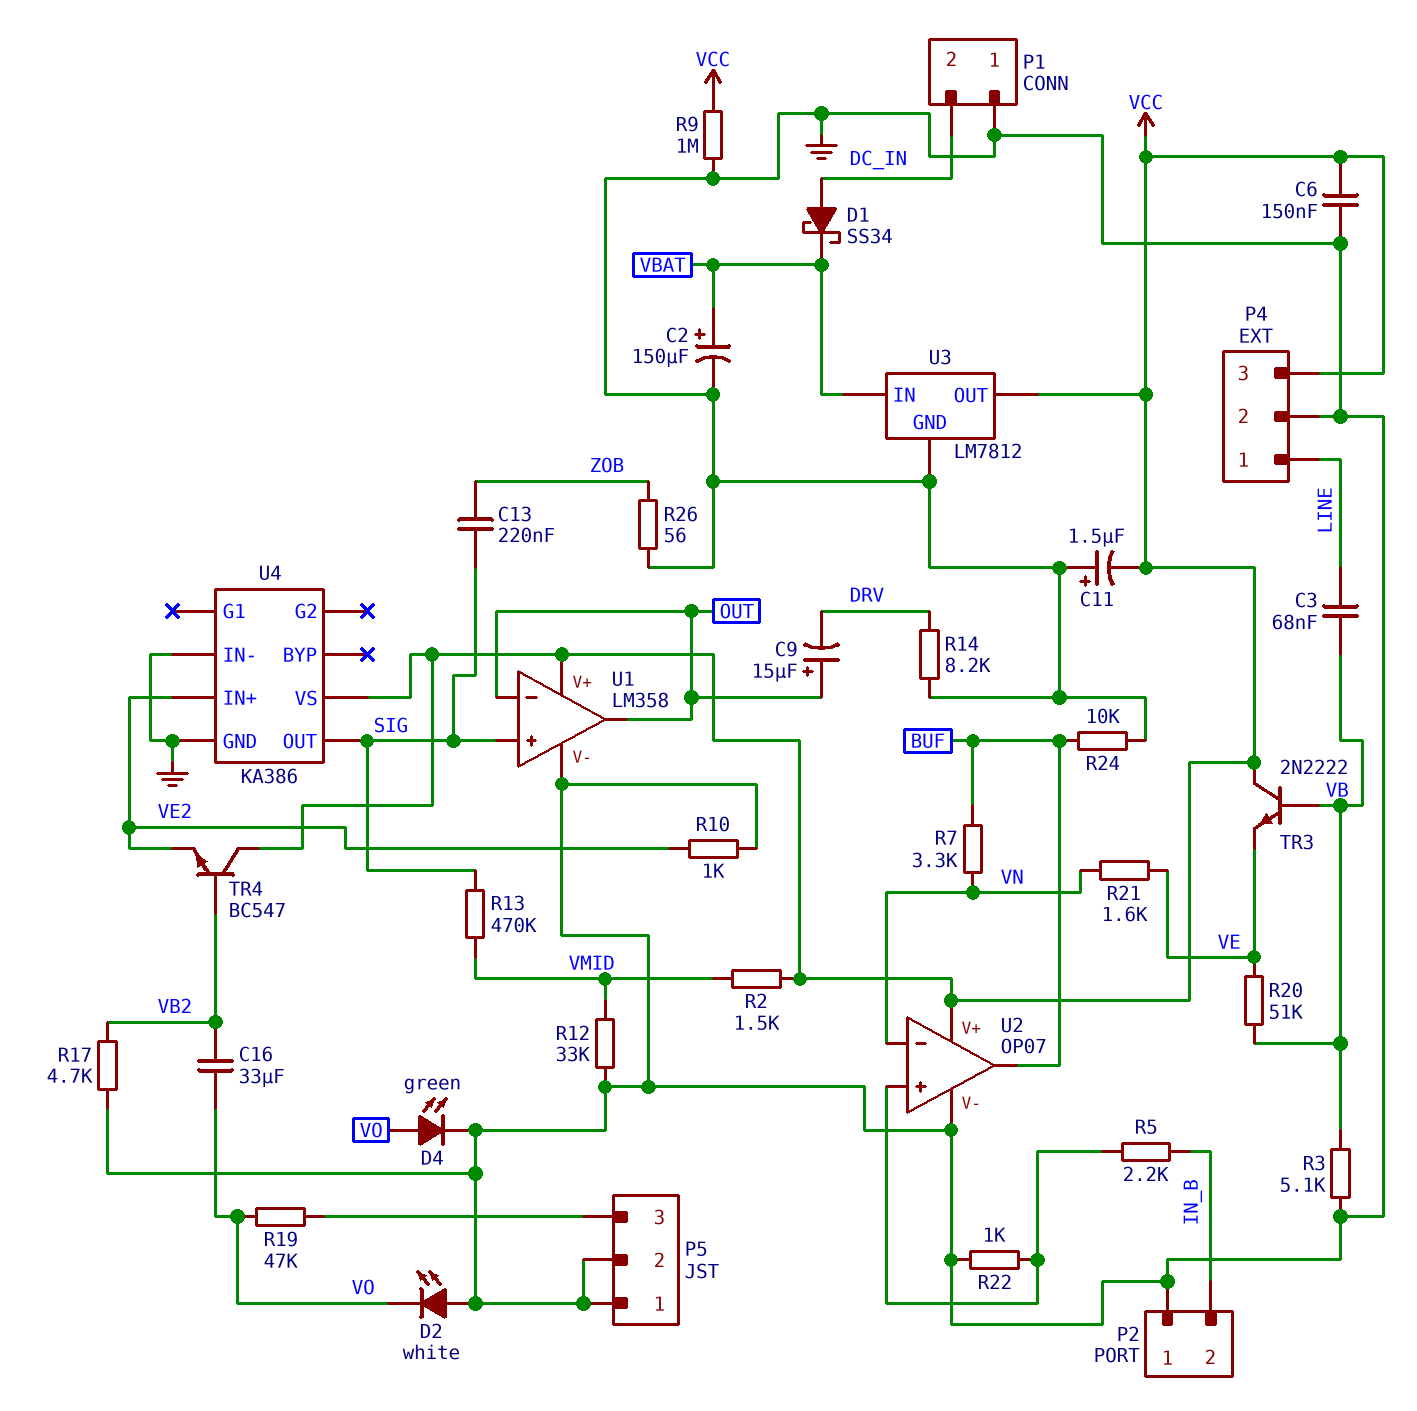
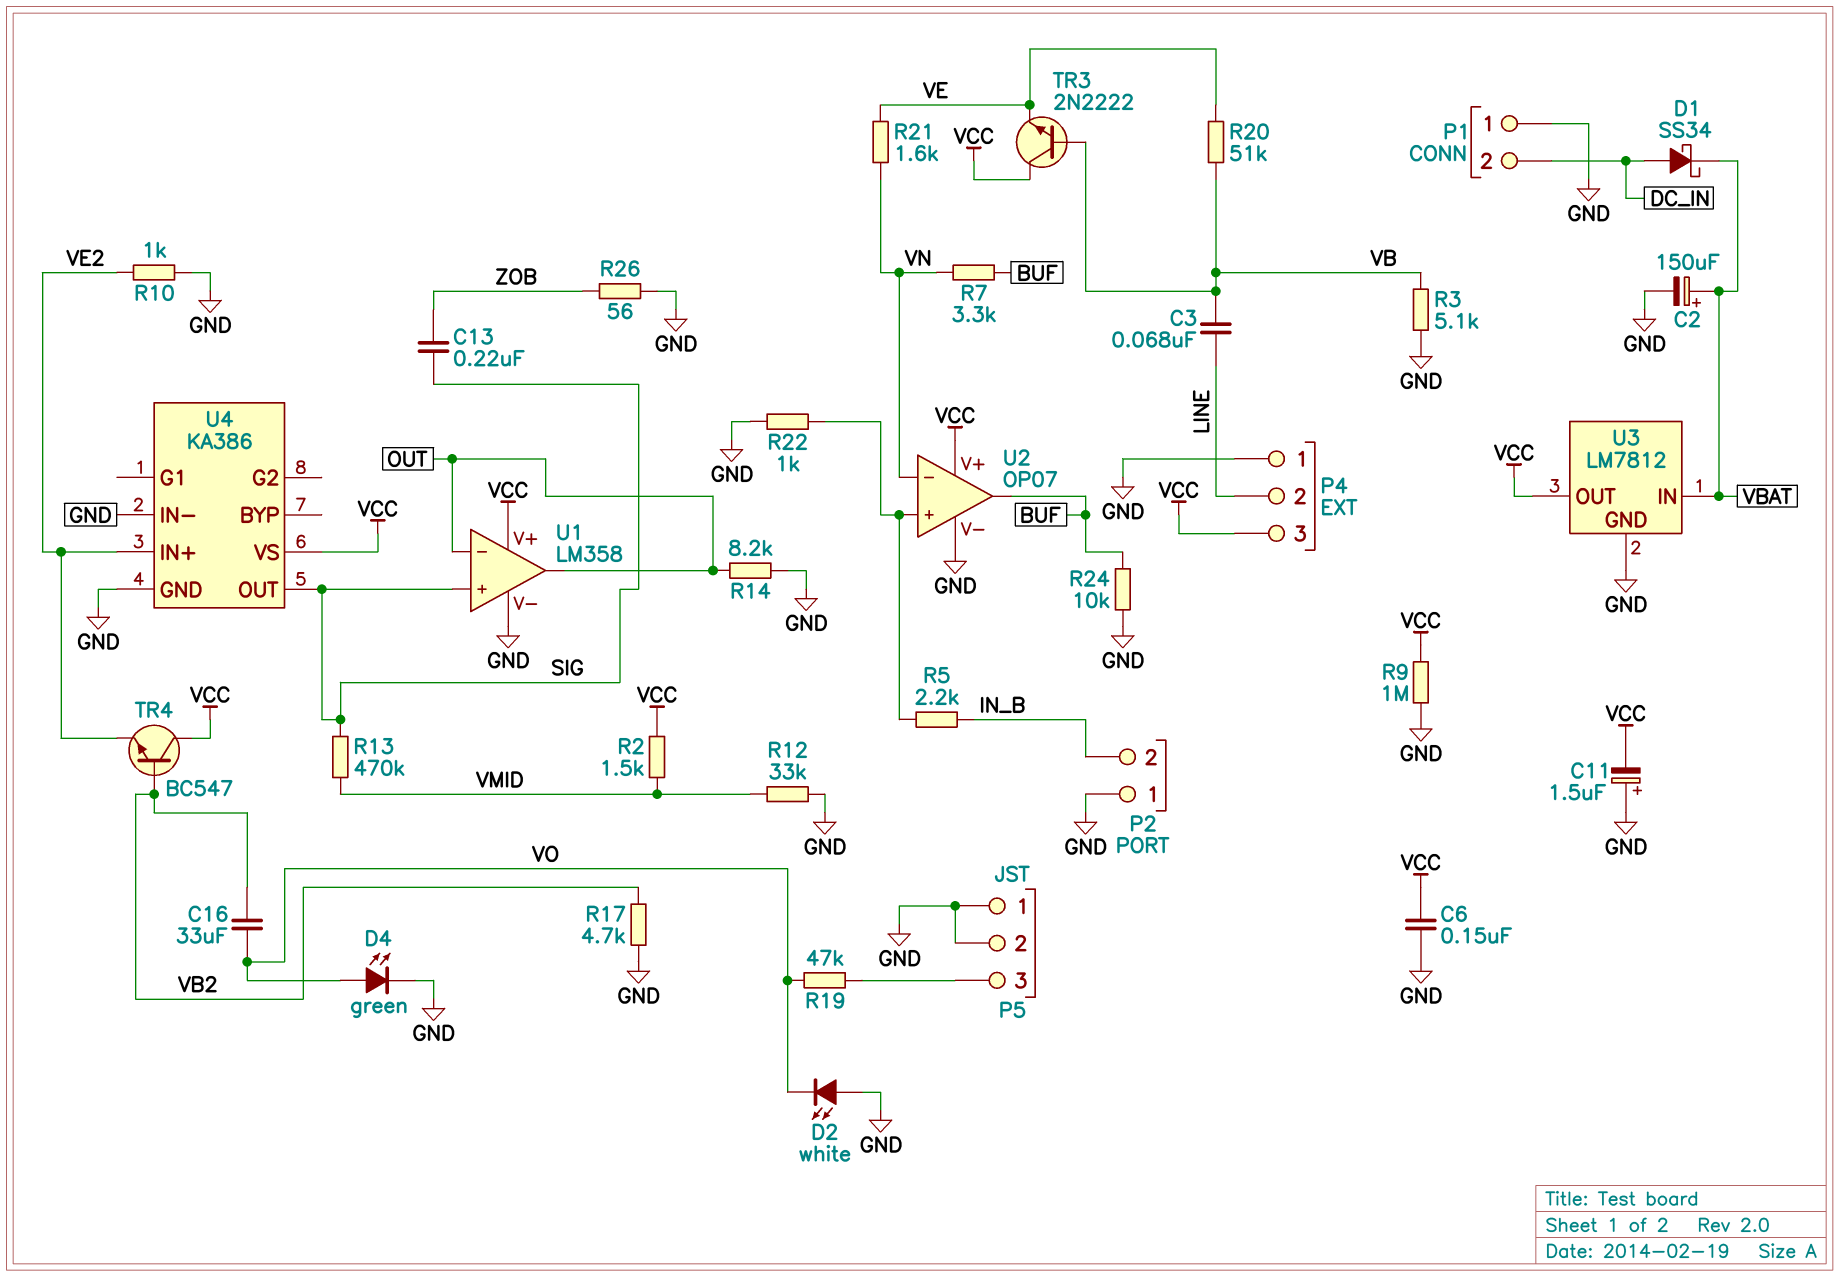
C9: 15uF (plus OUT, minus DRV) -> none
P4 pin 1: LINE -> GND
P4 pin 2: GND -> LINE
R14: 8.2k (DRV, GND) -> 8.2k (GND, OUT)

